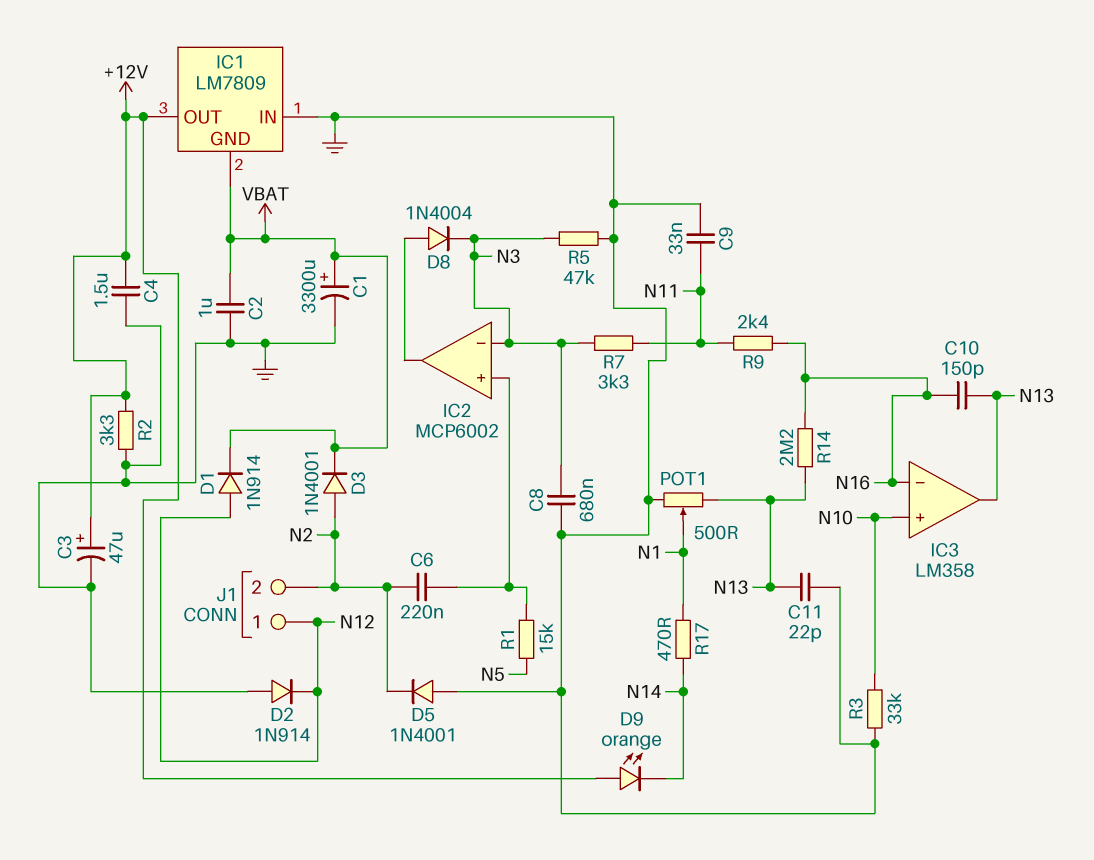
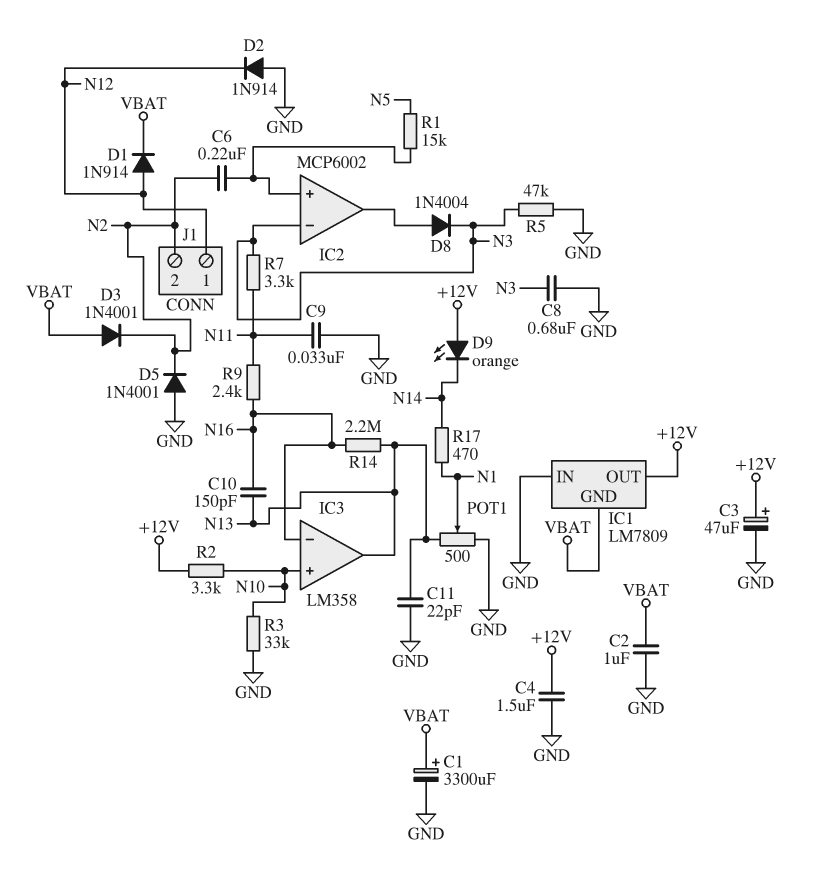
D3: diode 1N4001 (A N2, K VBAT) -> diode 1N4001 (A VBAT, K N2)
R2: 3.3k (+12V, GND) -> 3.3k (+12V, N10)

